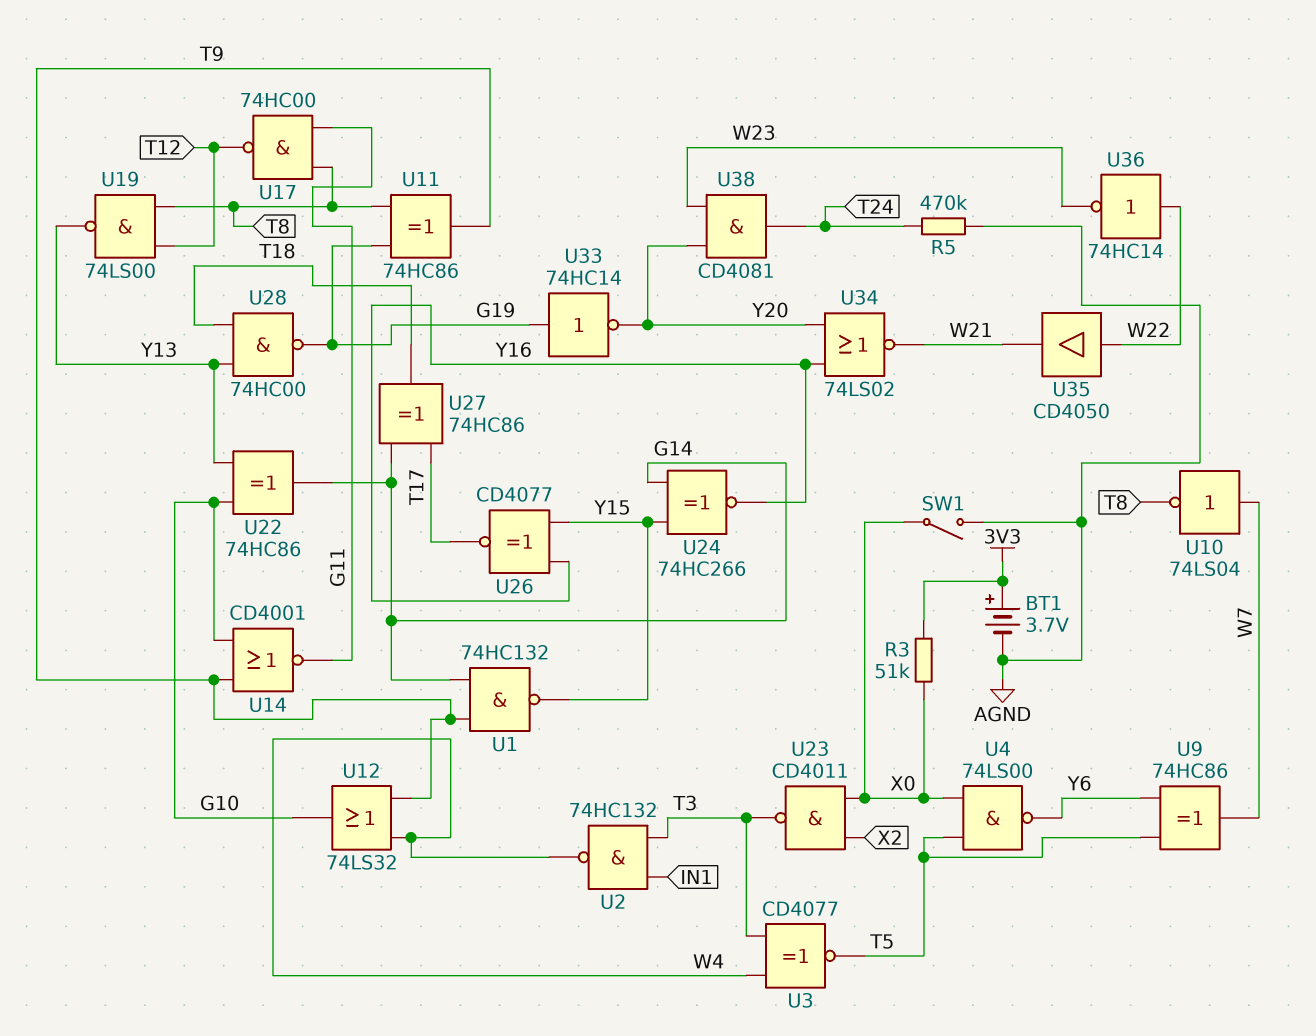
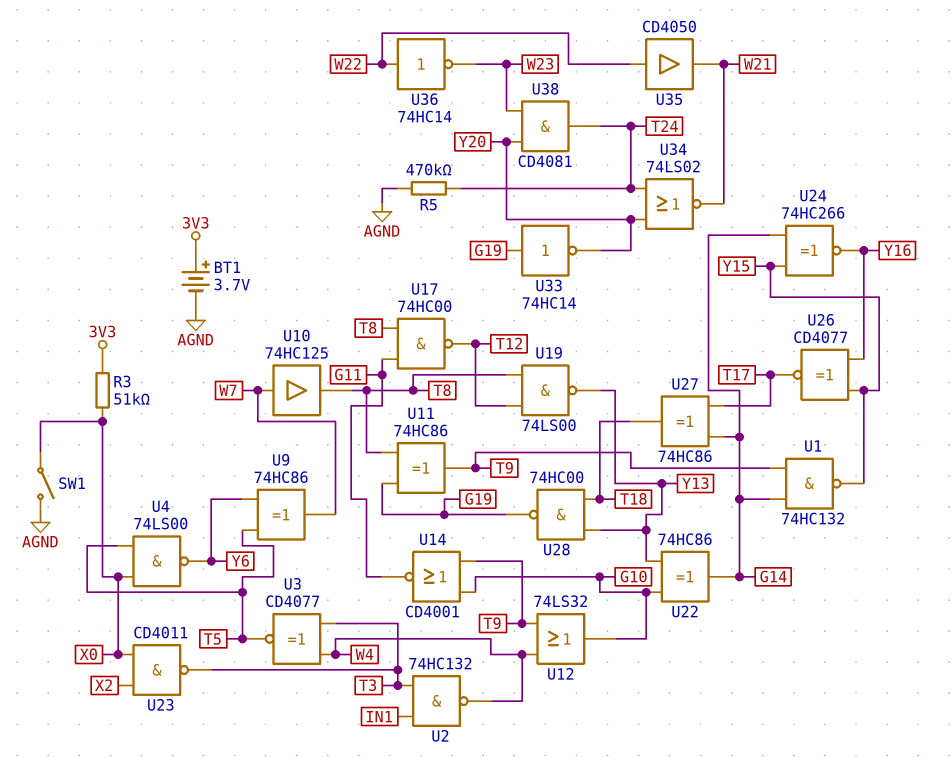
U10: NOT 74LS04 (in W7, out T8) -> buffer 74HC125 (in W7, out T8)
U34: NOR 74LS02 (in Y16, in Y20, out W21) -> NOR 74LS02 (in T24, in Y20, out W21)

